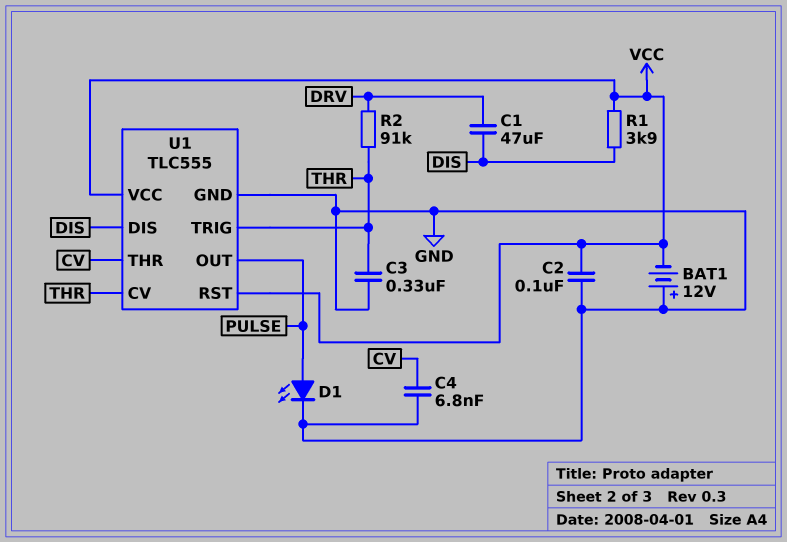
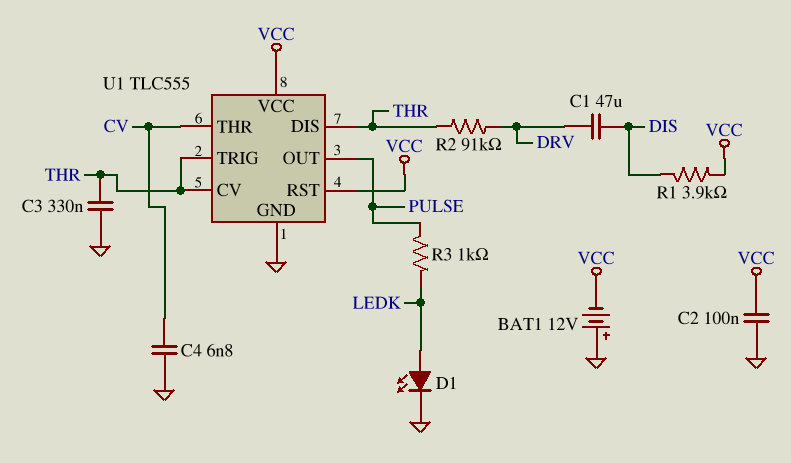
D1: LED (A PULSE, K GND) -> LED (A LEDK, K GND)
R3: none -> 1k (LEDK, PULSE)
U1 pin DIS: DIS -> THR

